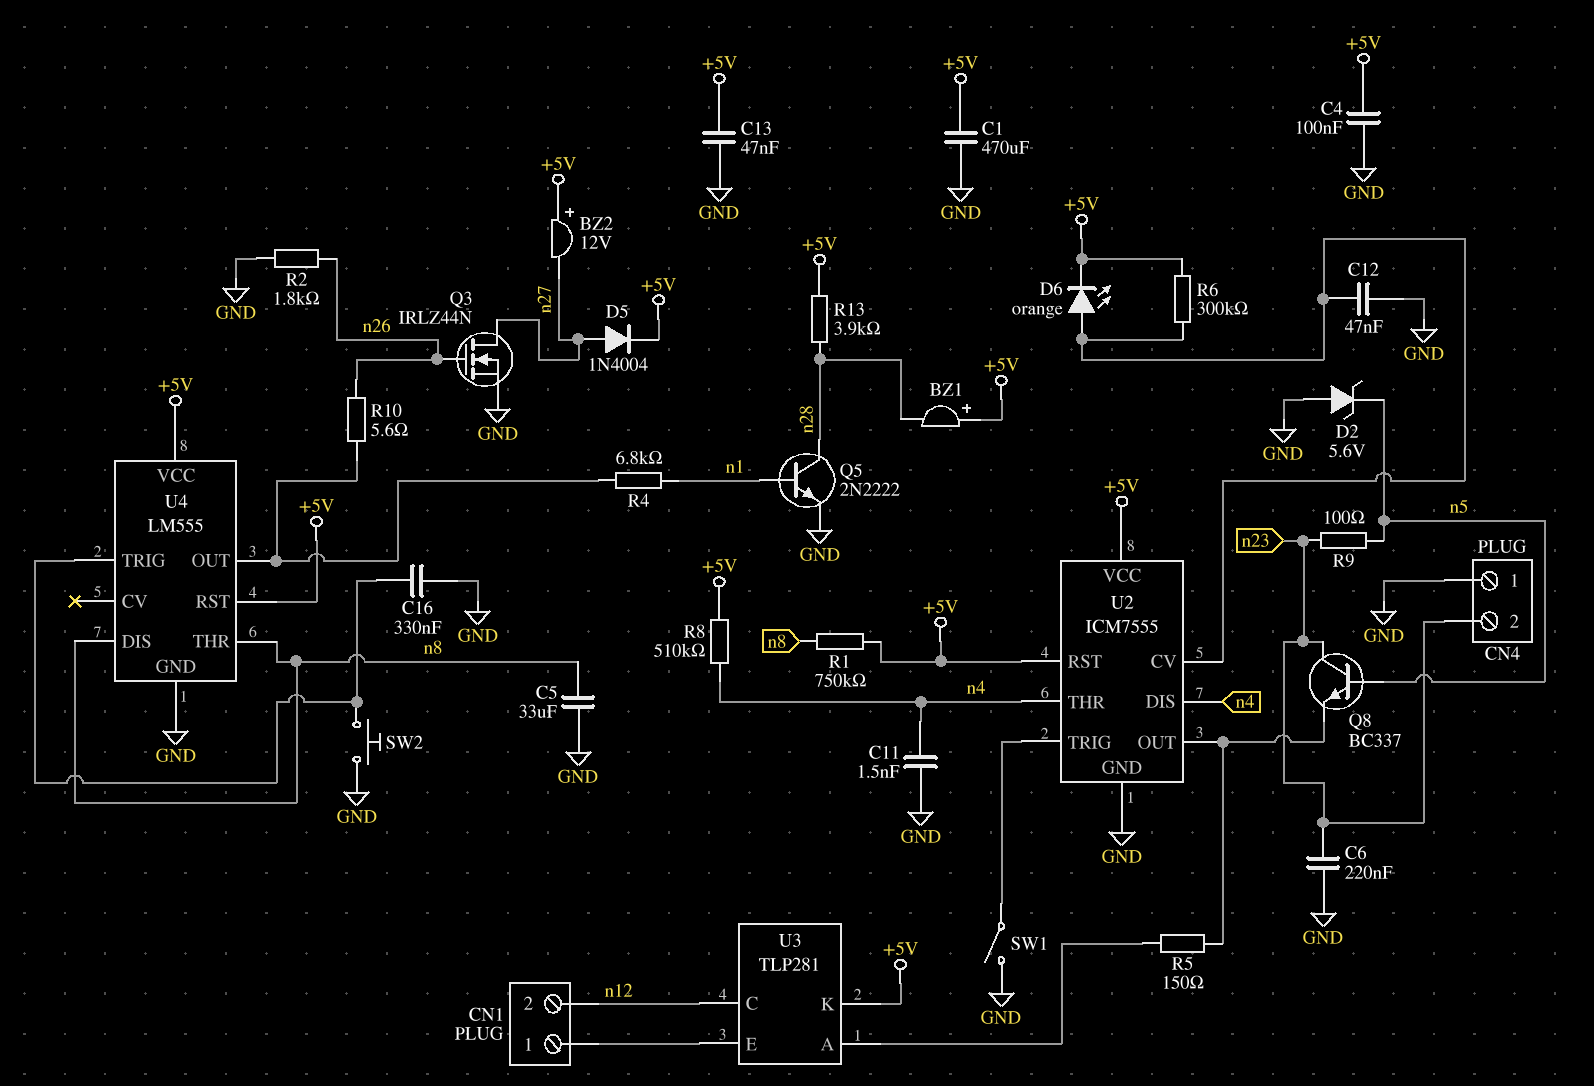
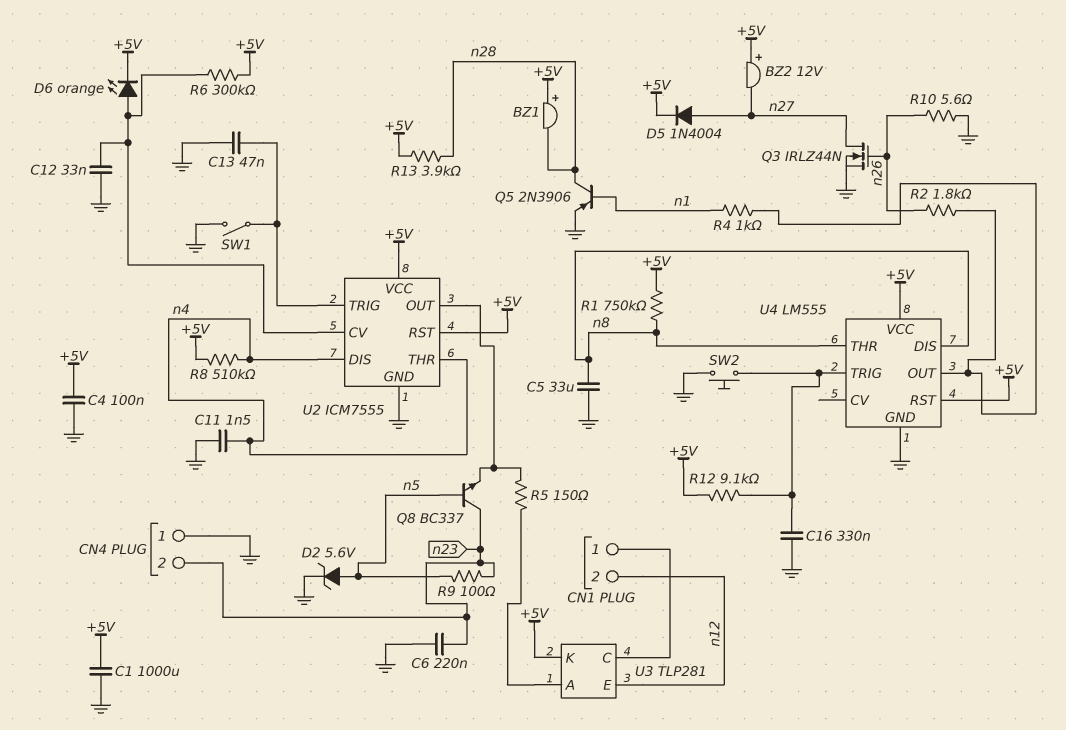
C1: 470uF (+5V, GND) -> 1000uF (+5V, GND)
C12: 47nF (GND, U2/CV) -> 33nF (GND, U2/CV)
C13: 47nF (+5V, GND) -> 47nF (GND, U2/TRIG)
D2: zener 5.6V (A GND, K n5) -> zener 5.6V (A n5, K GND)
Q5: NPN 2N2222 (B n1, C n28, E GND) -> PNP 2N3906 (B n1, C n28, E GND)
R2: 1.8k (GND, n26) -> 1.8k (U4/OUT, n26)
R4: 6.8k (U4/OUT, n1) -> 1k (U4/OUT, n1)
R10: 5.6 (U4/OUT, n26) -> 5.6 (GND, n26)
R12: none -> 9.1k (+5V, U4/TRIG)
U3 pin C: n12 -> CN1/1
U3 pin E: CN1/1 -> n12

